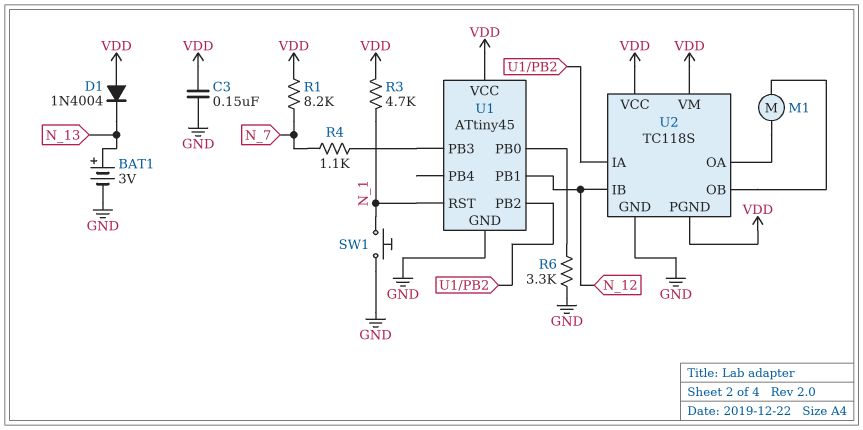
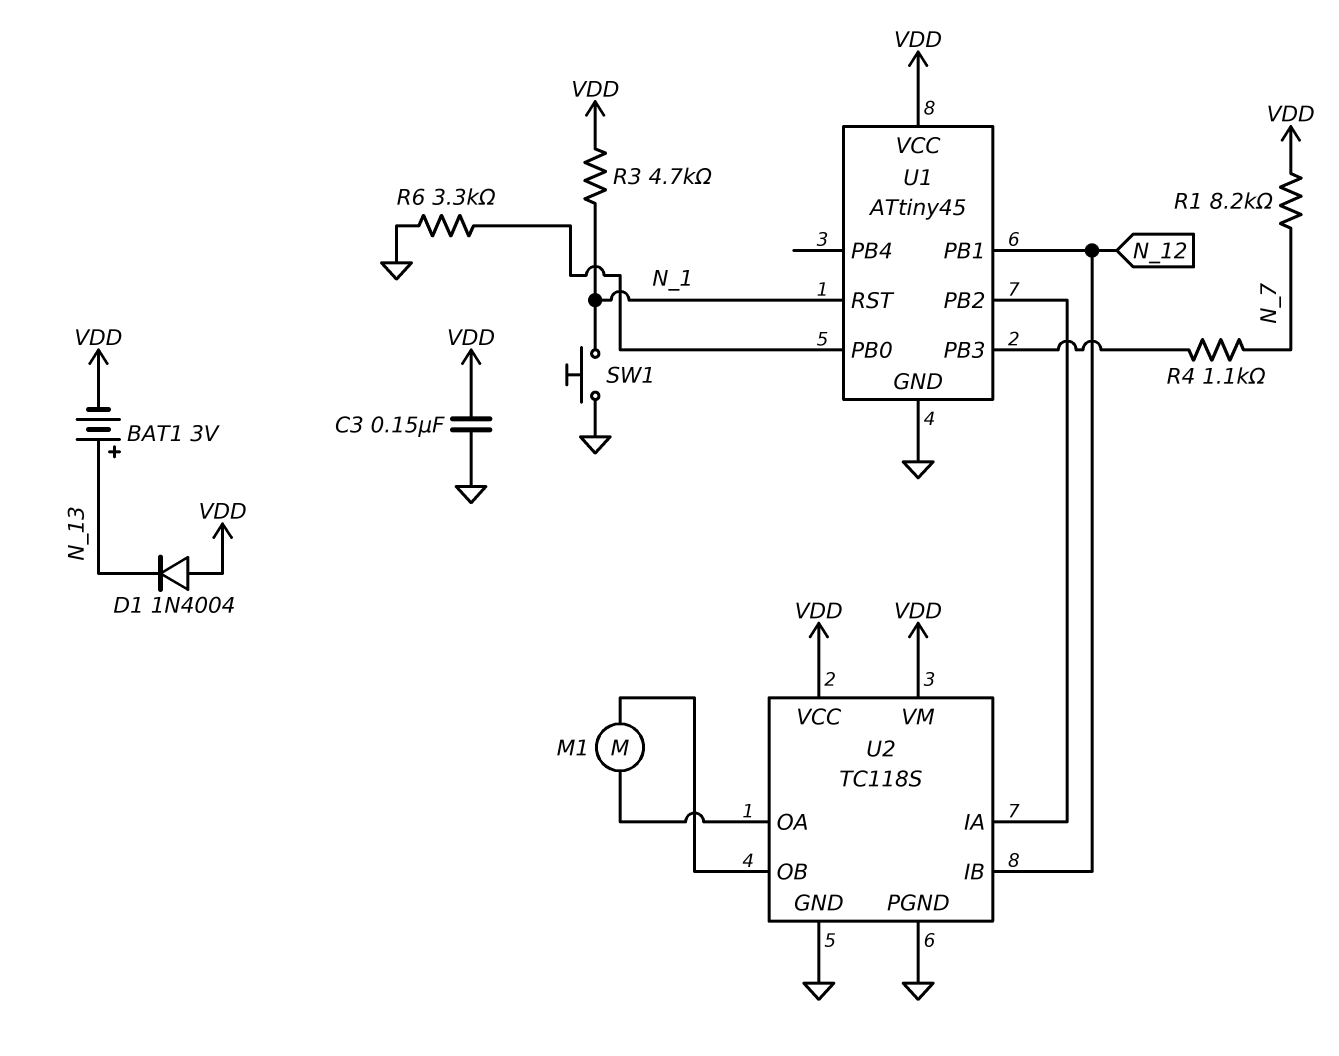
BAT1: 3V (plus N_13, minus GND) -> 3V (plus N_13, minus VDD)
U2 pin PGND: VDD -> GND

